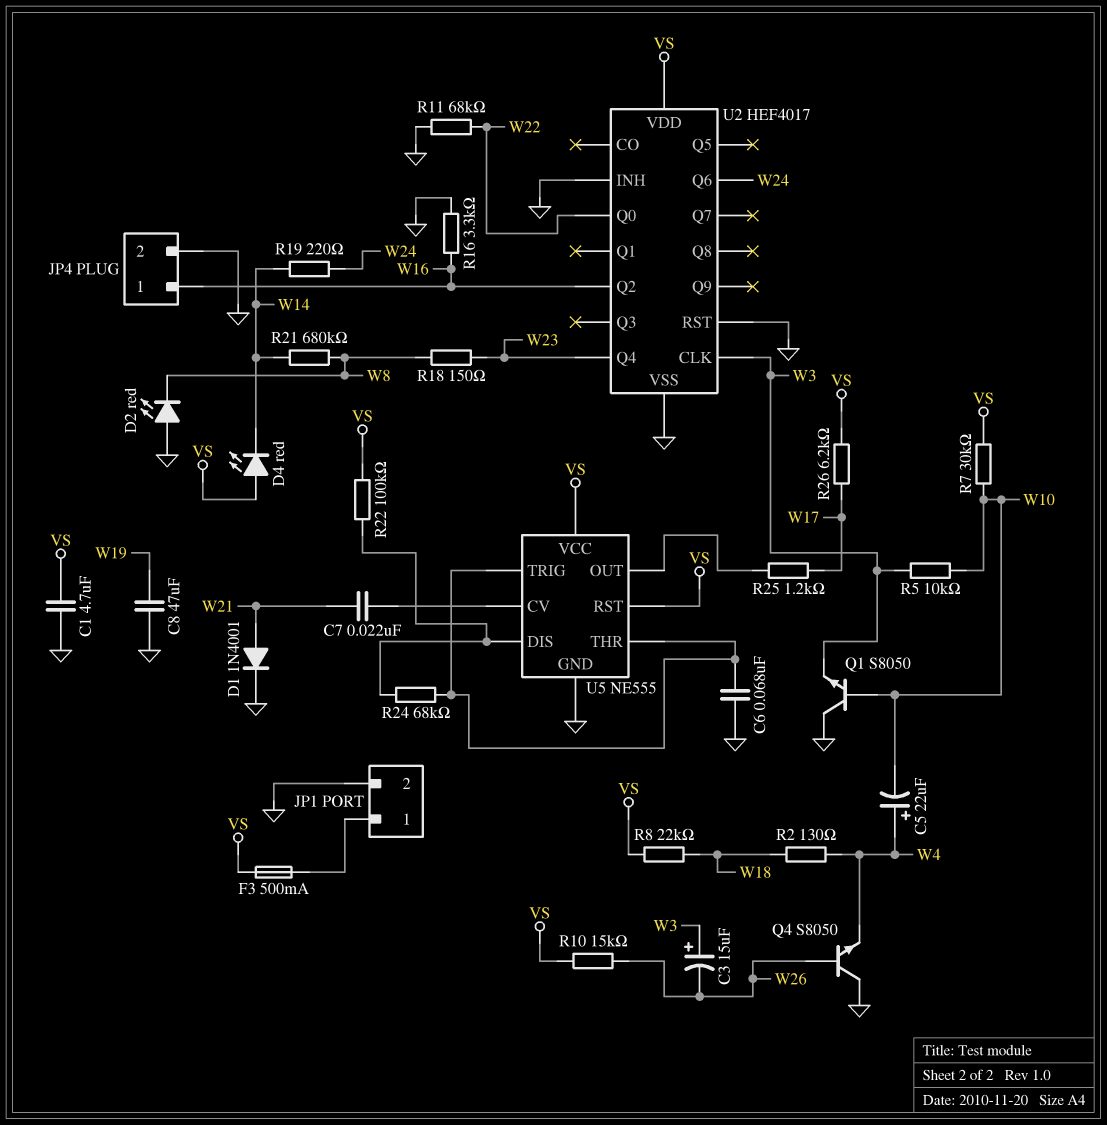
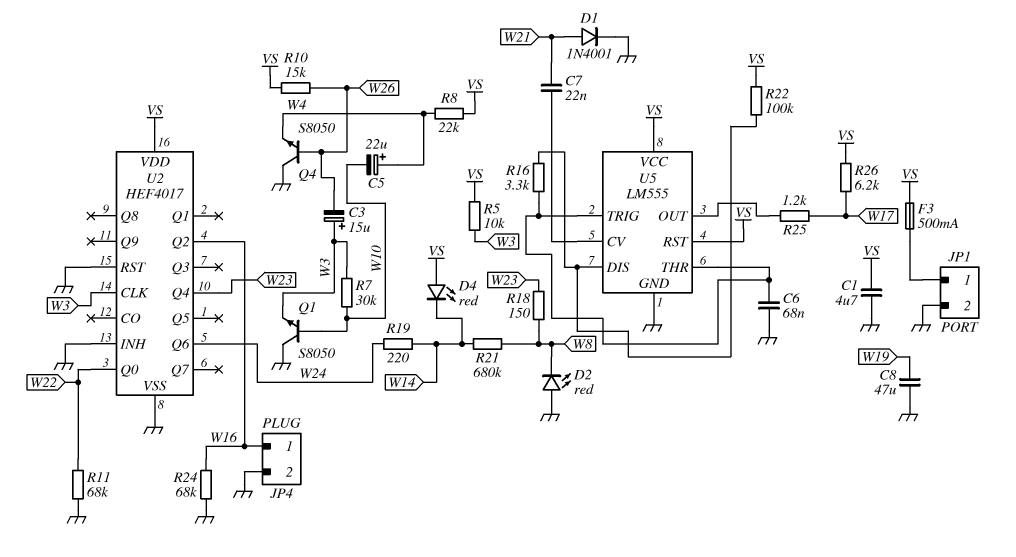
R2: 130 (W4, W18) -> none
R5: 10k (W3, W10) -> 10k (VS, W3)
R7: 30k (VS, W10) -> 30k (W3, W10)
R8: 22k (VS, W18) -> 22k (VS, W4)
R16: 3.3k (GND, W16) -> 3.3k (U5/DIS, U5/THR)
R24: 68k (U5/DIS, U5/THR) -> 68k (GND, W16)
U5: NE555 -> LM555

